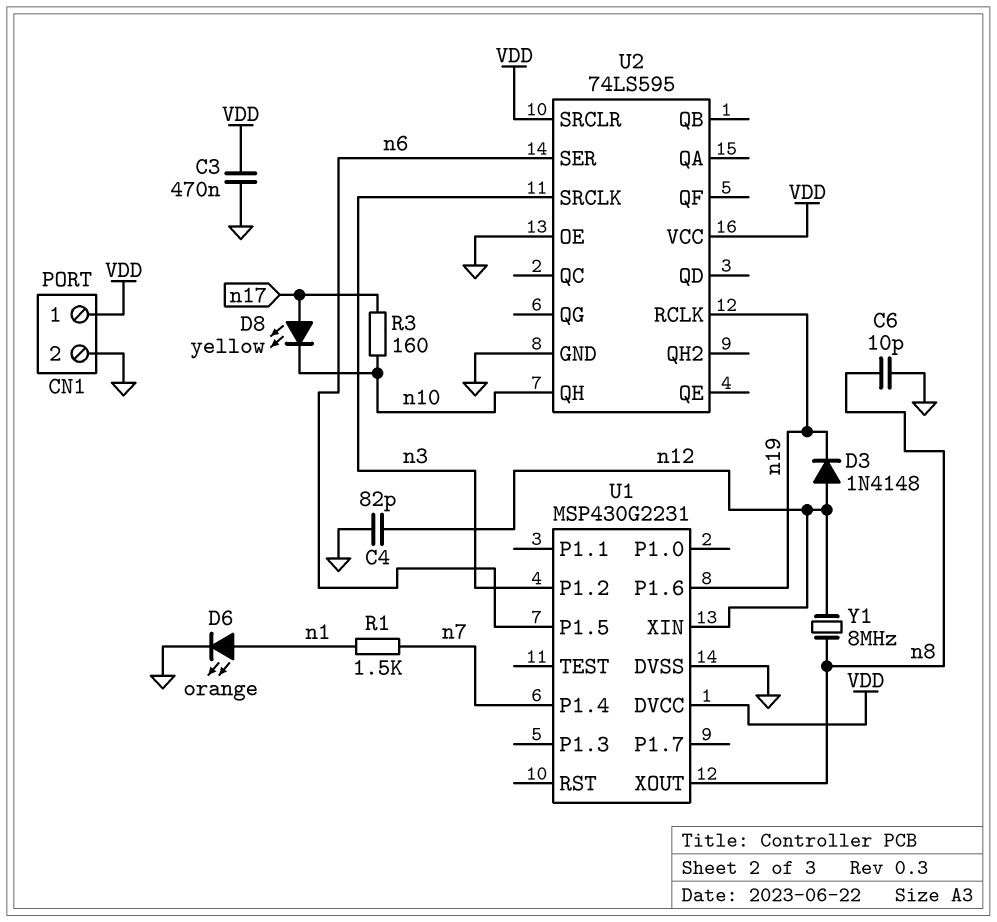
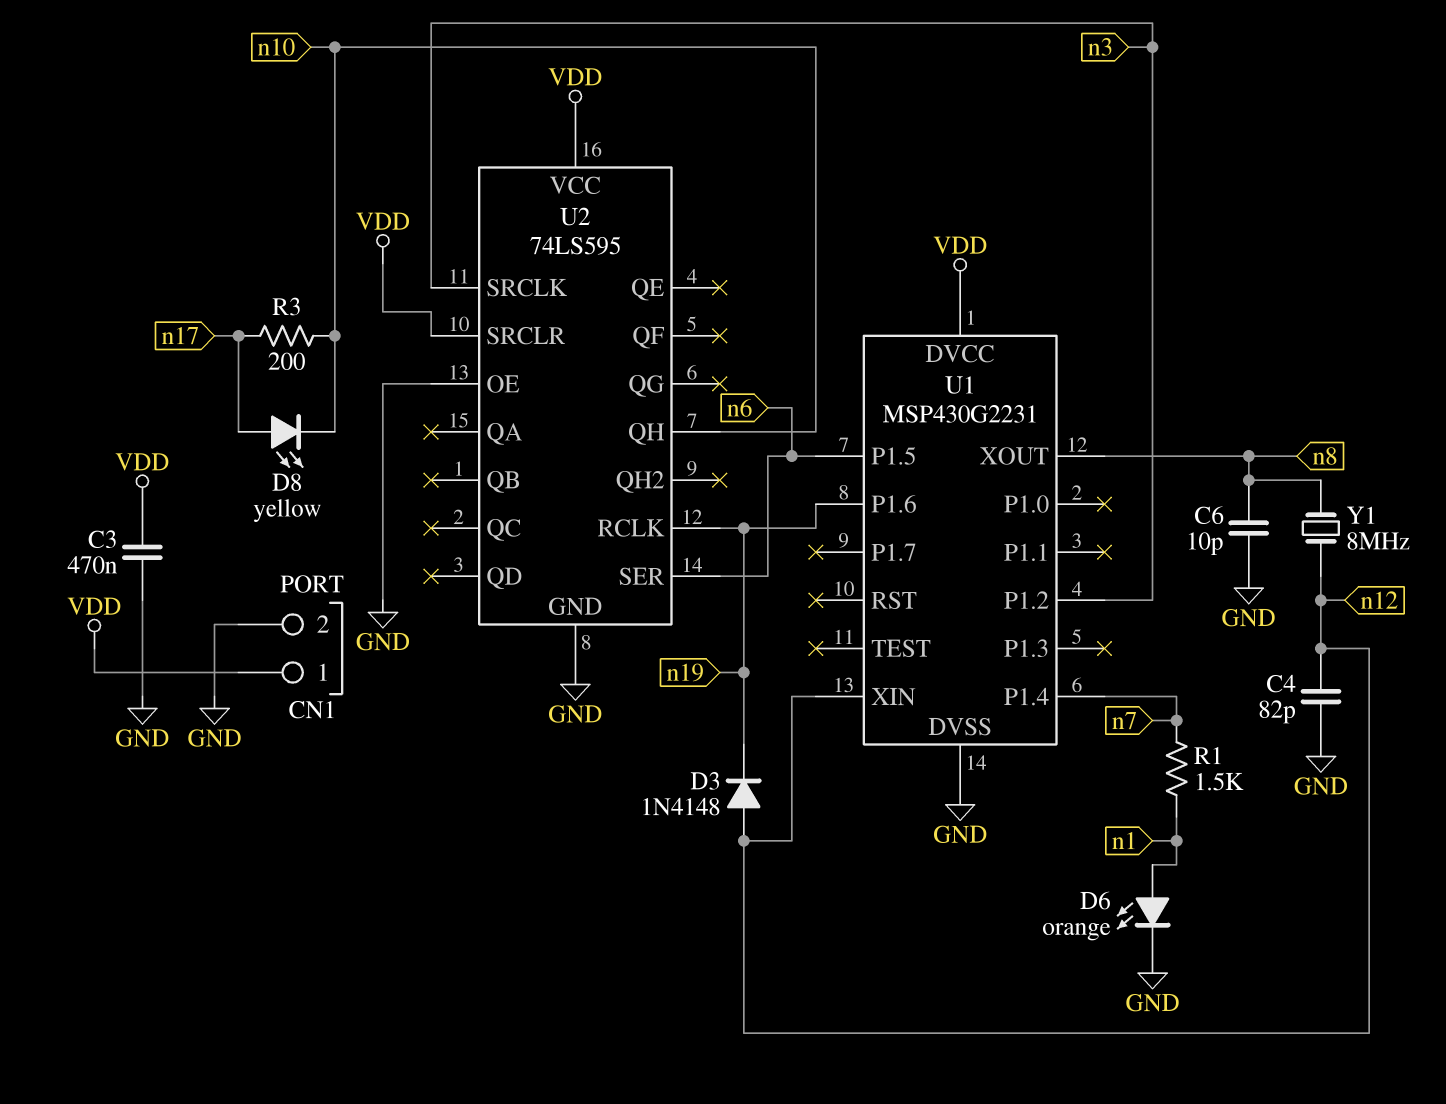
R3: 160 (n10, n17) -> 200 (n10, n17)

